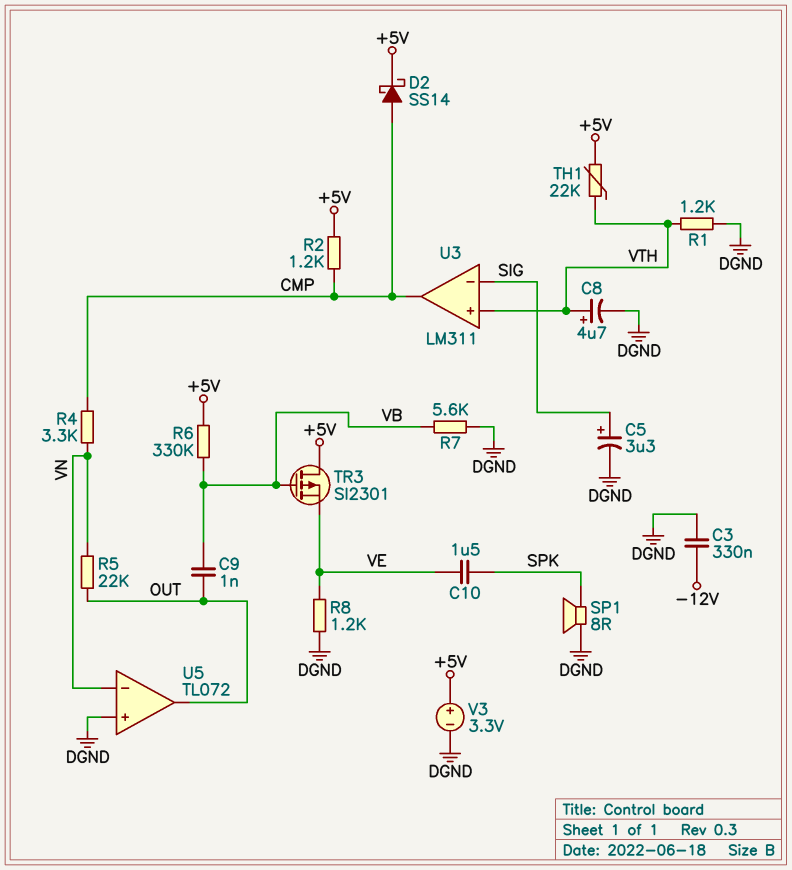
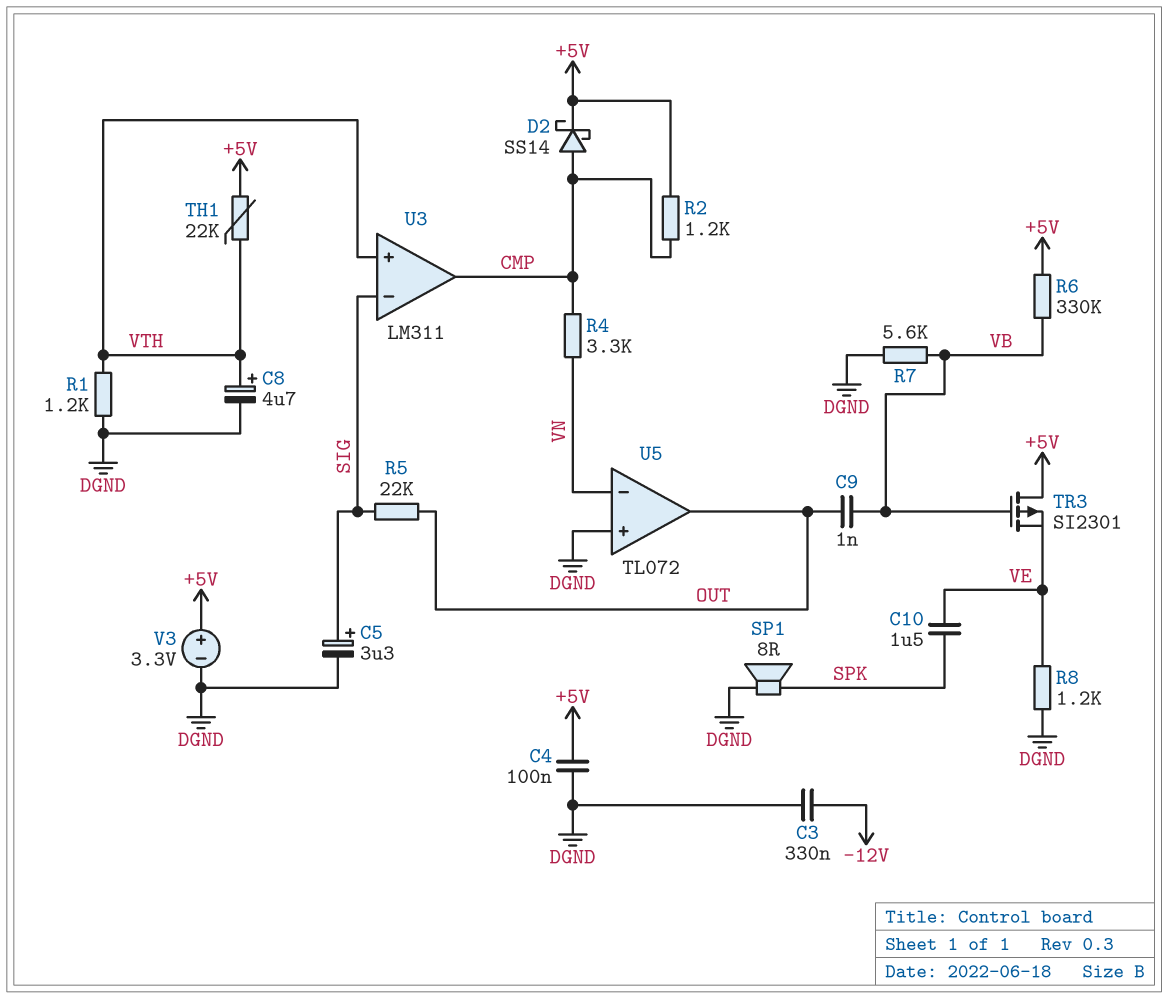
C4: none -> 100nF (+5V, DGND)
R5: 22k (OUT, VN) -> 22k (OUT, SIG)

